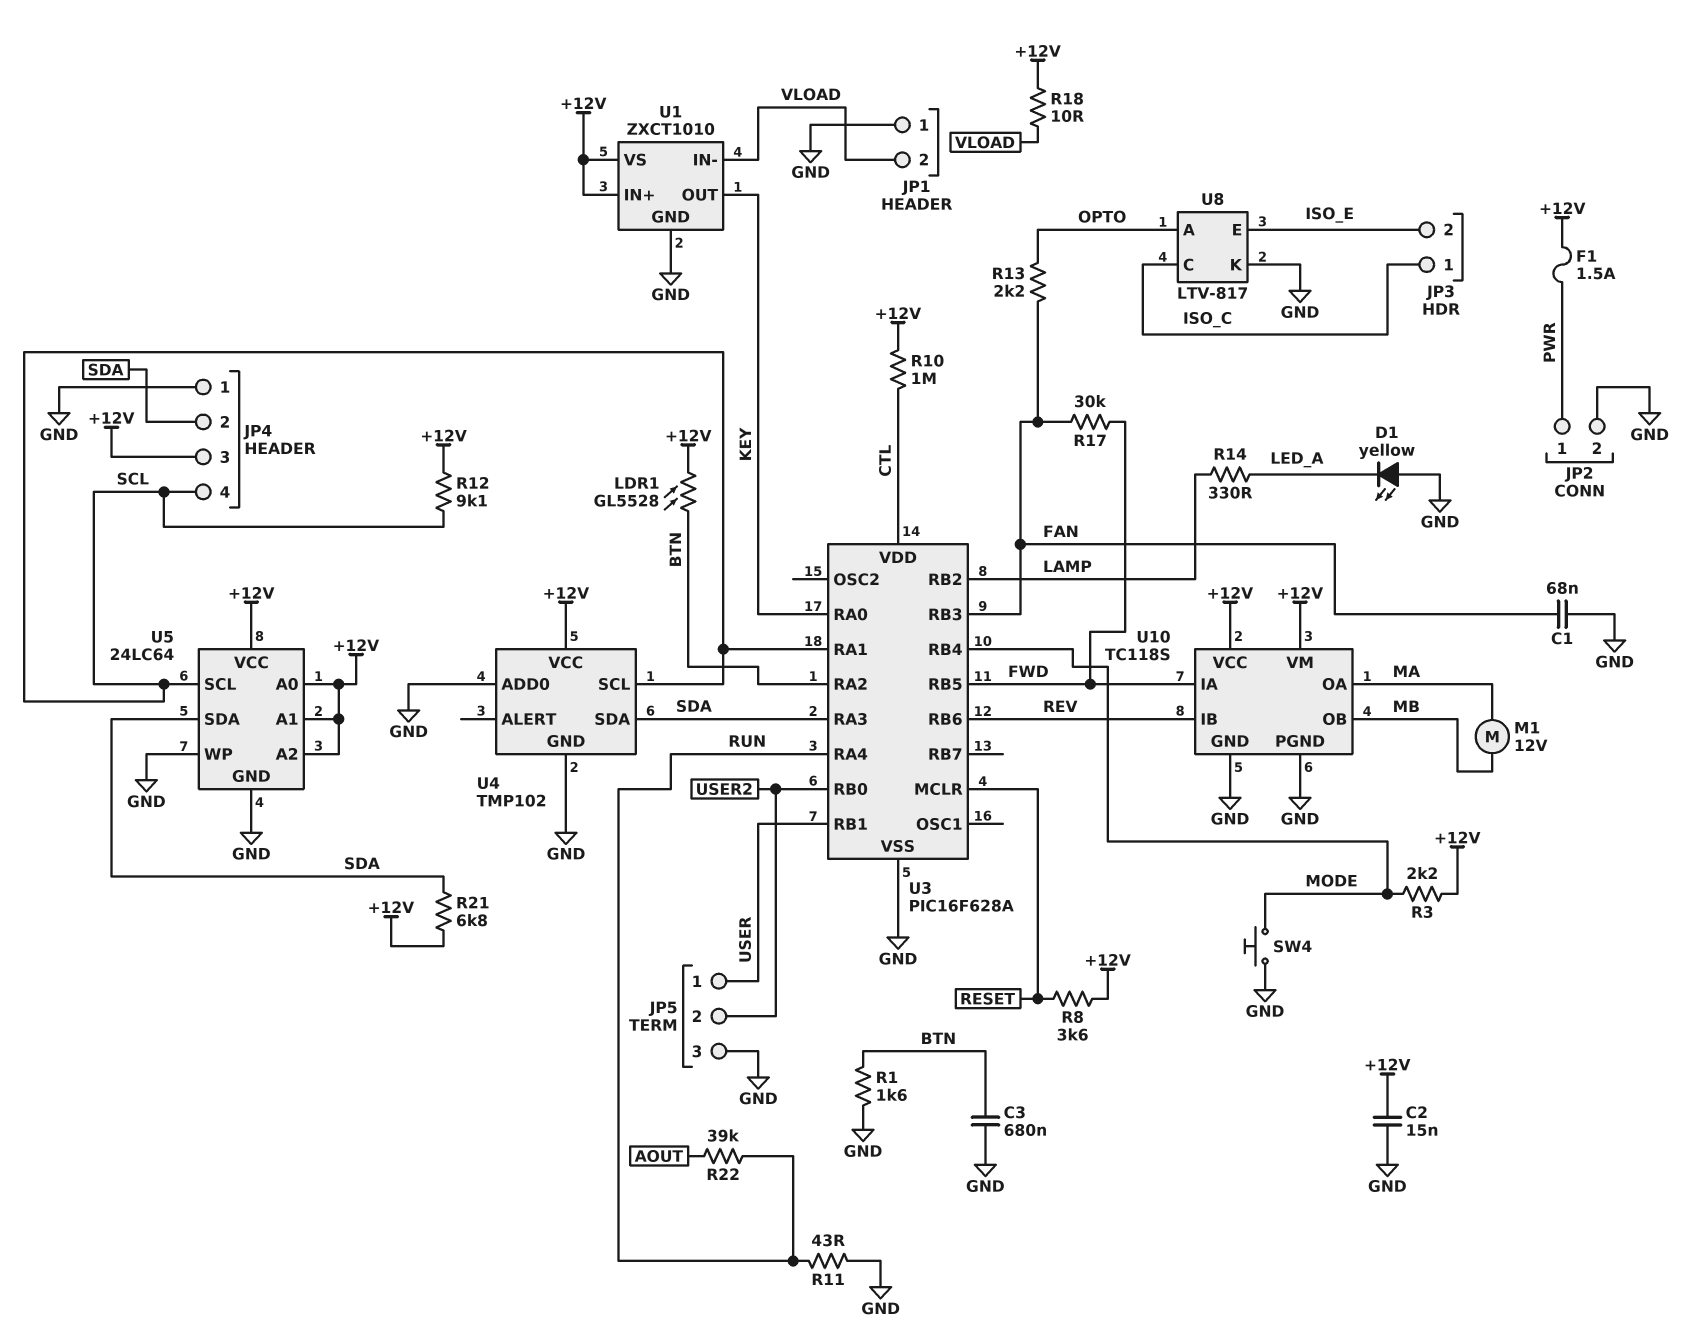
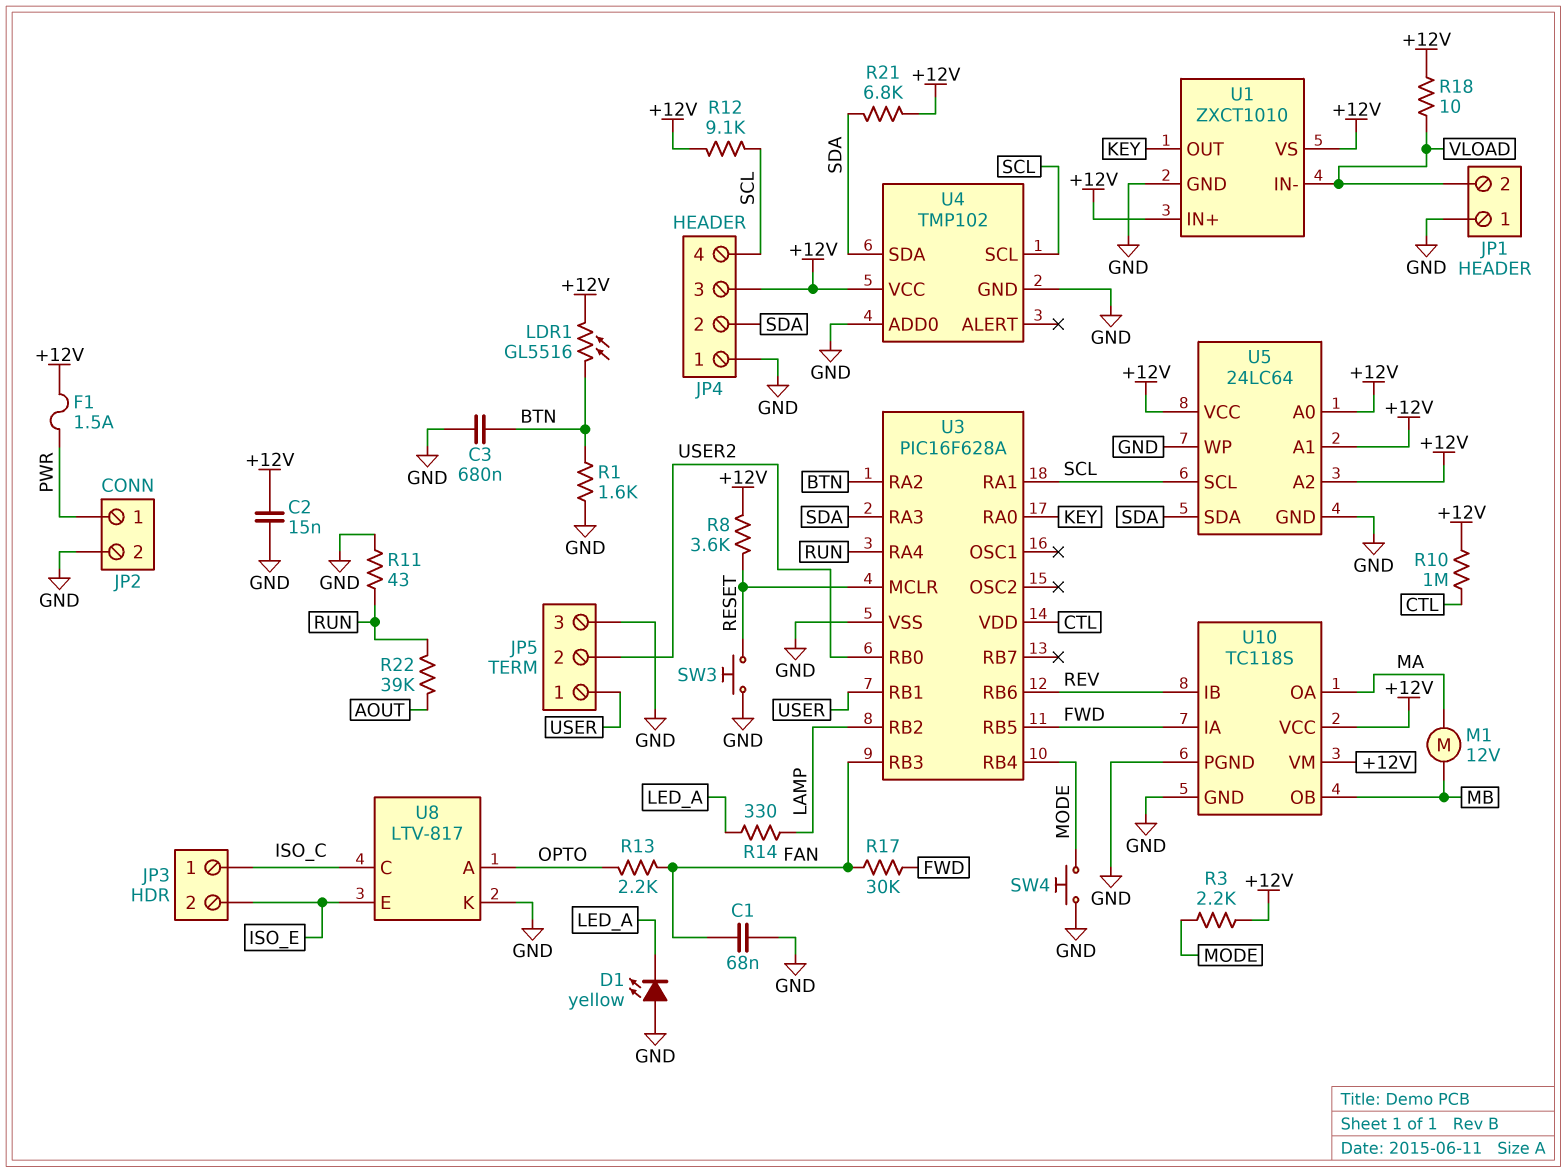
LDR1: GL5528 (+12V, BTN) -> GL5516 (+12V, BTN)
SW3: none -> button (GND, RESET)

